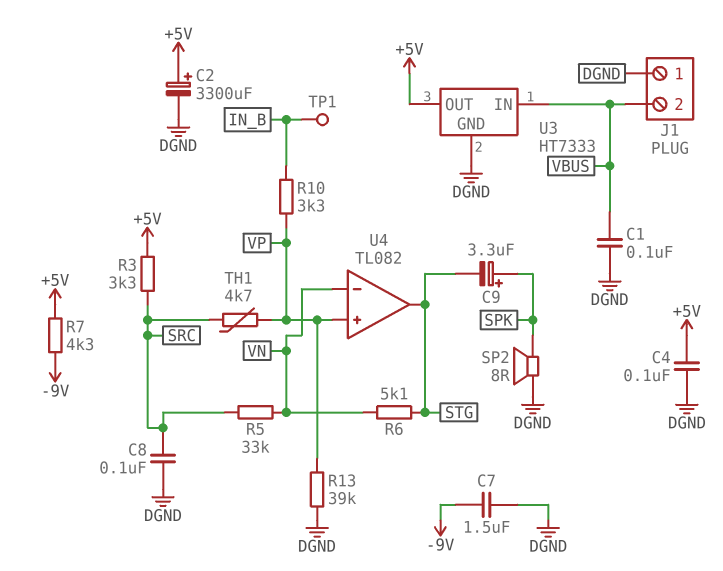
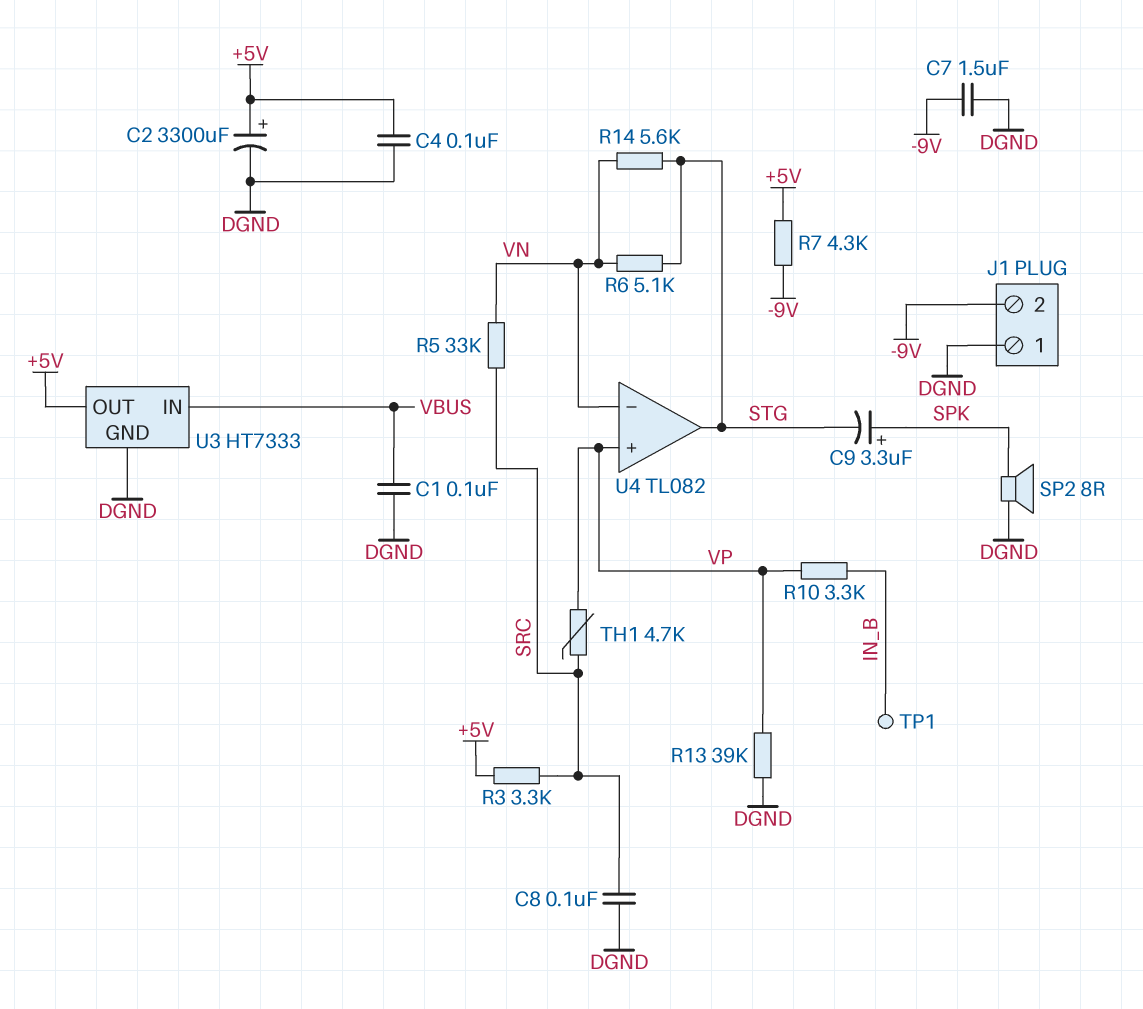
J1 pin 2: VBUS -> -9V
R14: none -> 5.6k (STG, VN)

